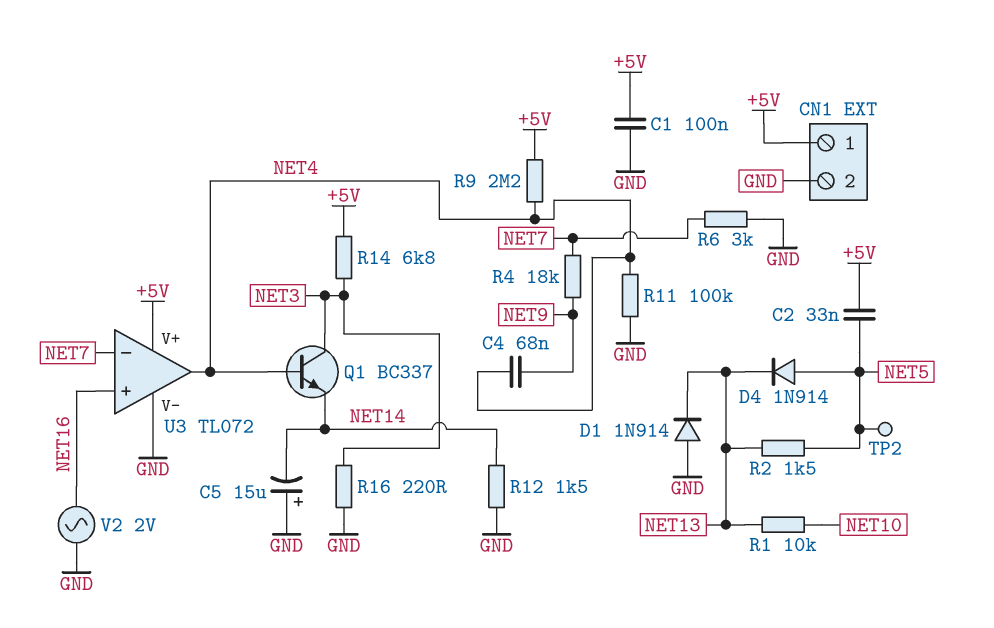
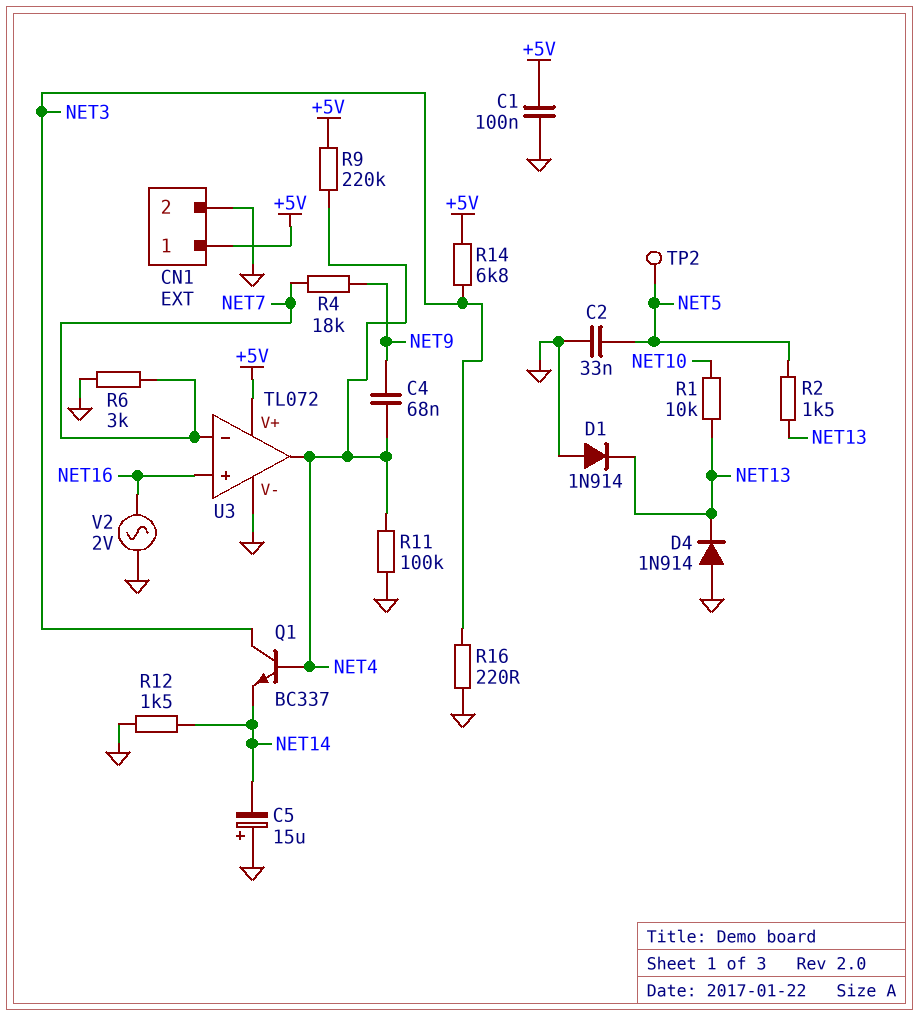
C2: 33nF (+5V, NET5) -> 33nF (GND, NET5)
D4: diode 1N914 (A NET5, K NET13) -> diode 1N914 (A GND, K NET13)
R9: 2.2M (+5V, NET4) -> 220k (+5V, NET4)

